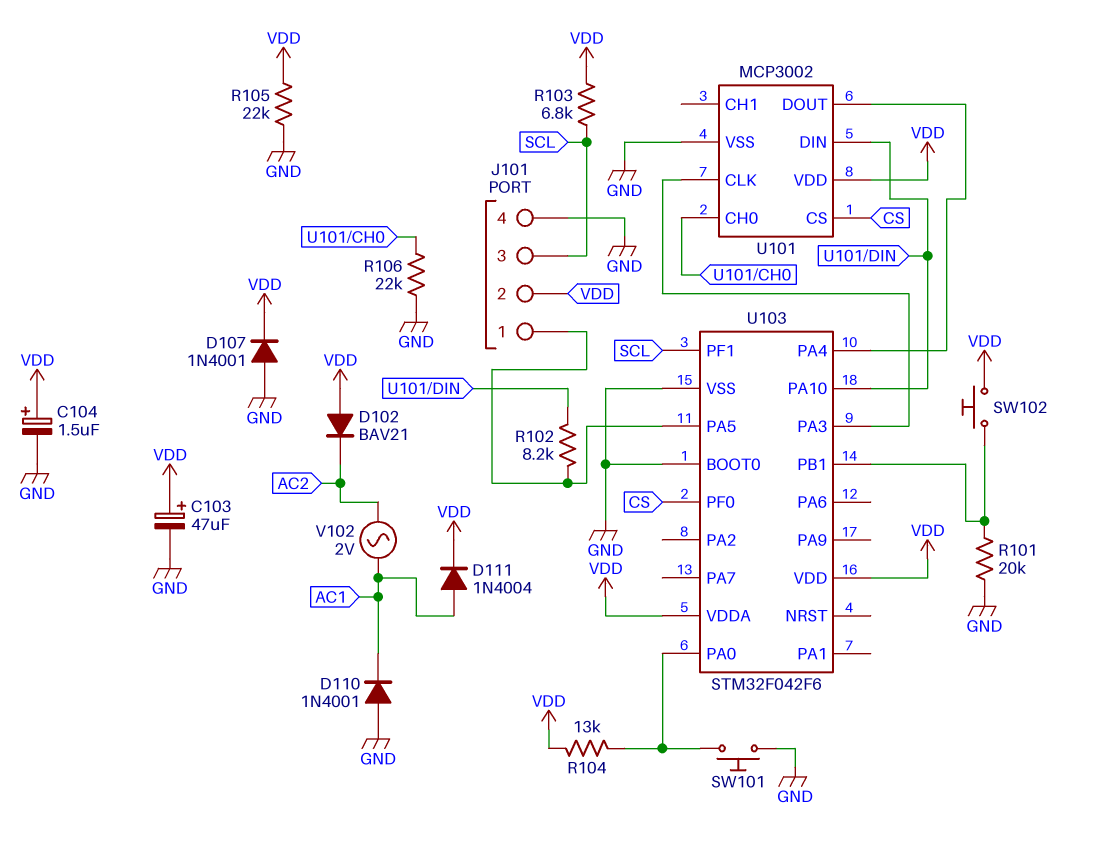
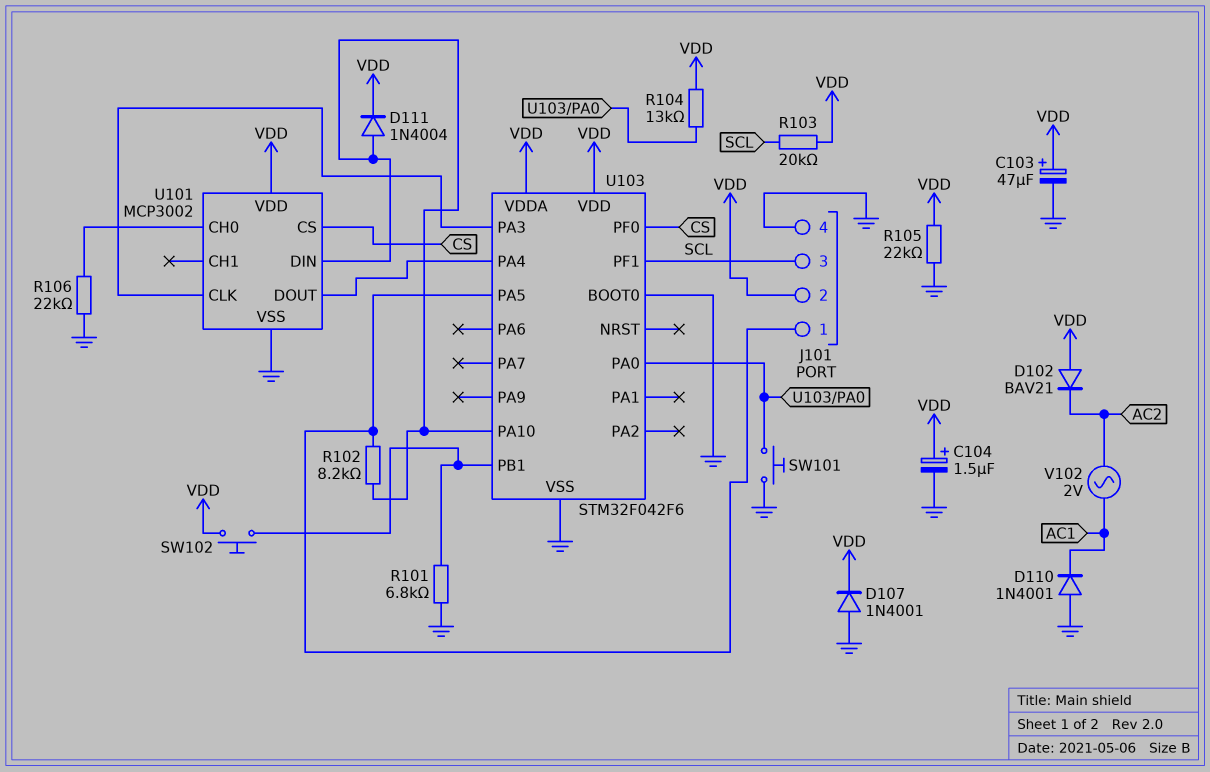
D111: diode 1N4004 (A AC1, K VDD) -> diode 1N4004 (A U101/DIN, K VDD)
R101: 20k (GND, U103/PB1) -> 6.8k (GND, U103/PB1)
R103: 6.8k (SCL, VDD) -> 20k (SCL, VDD)

